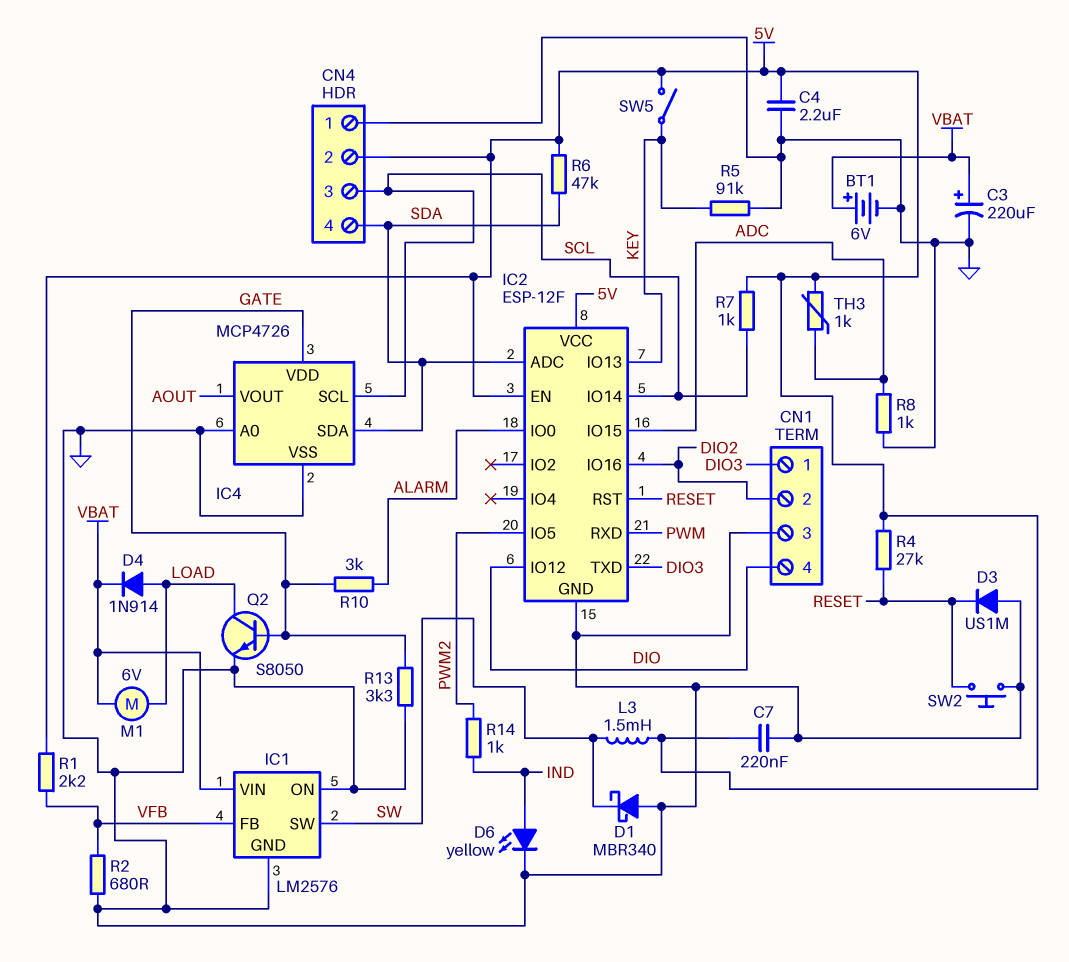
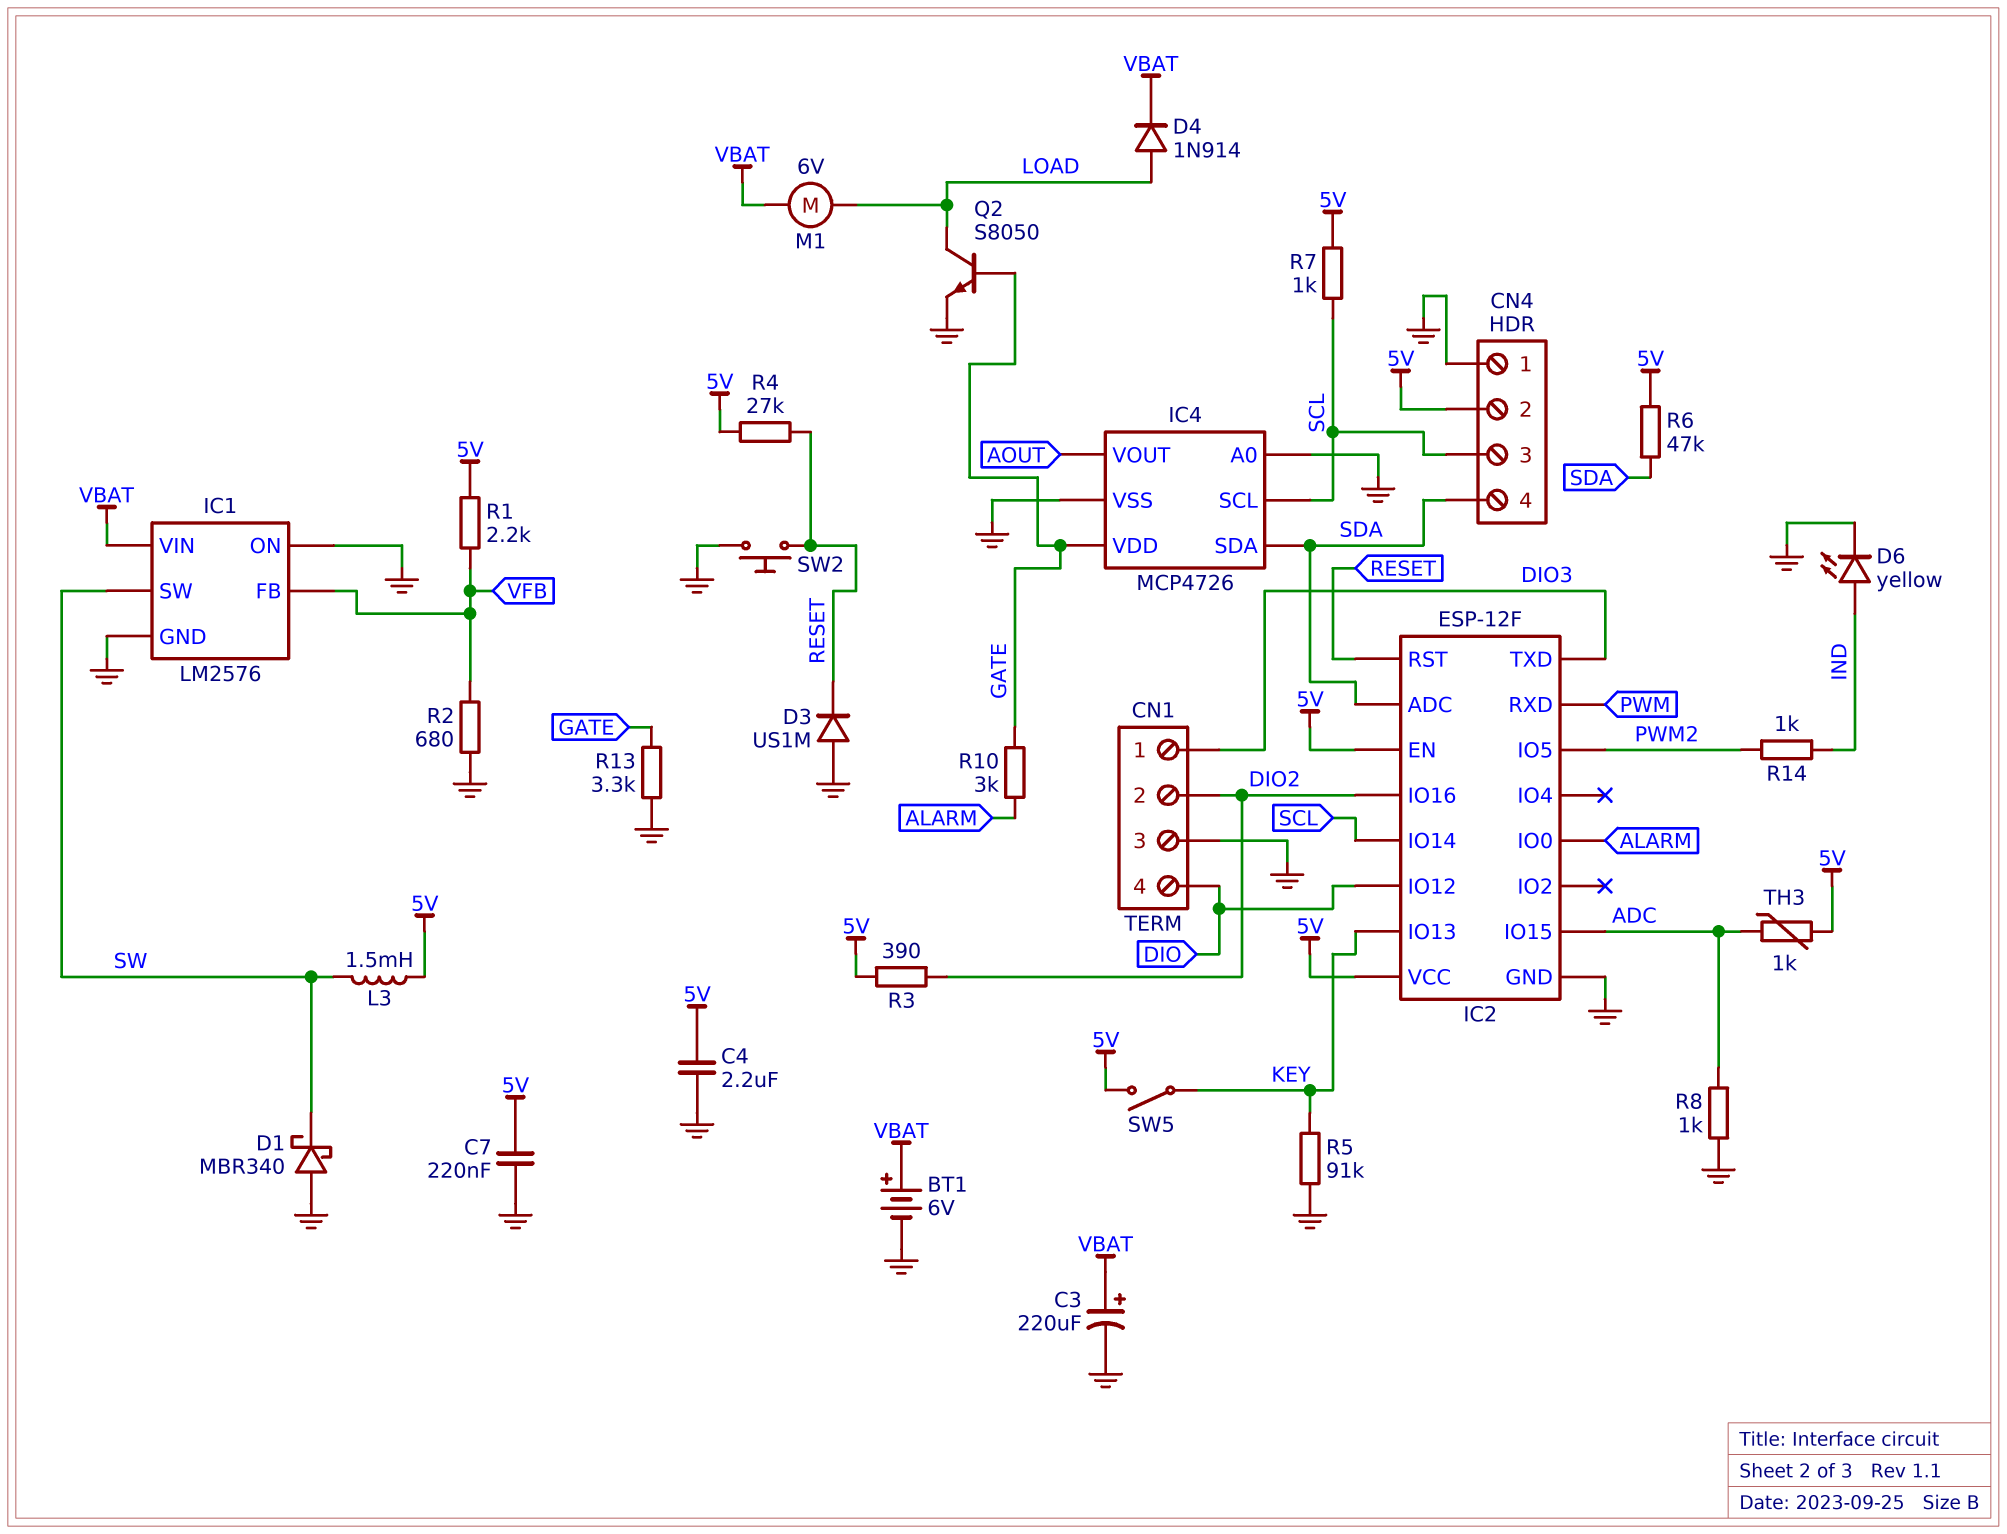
R3: none -> 390 (5V, DIO2)

